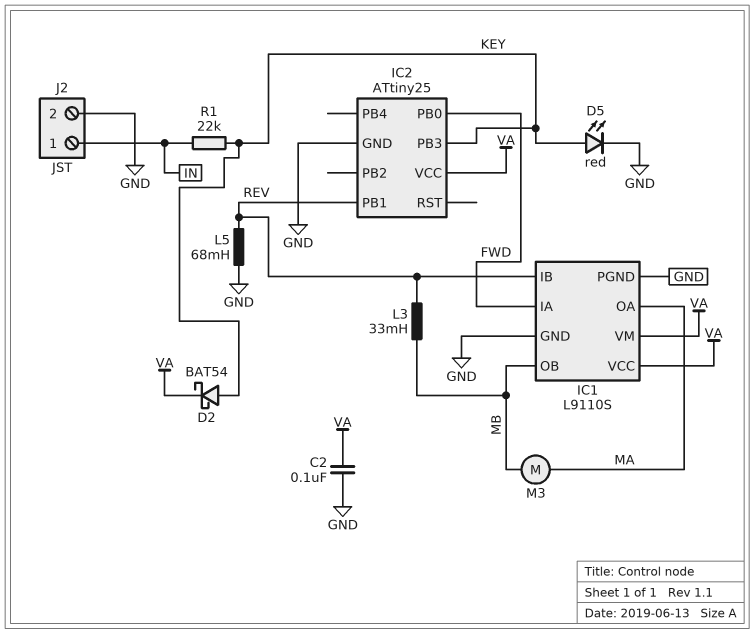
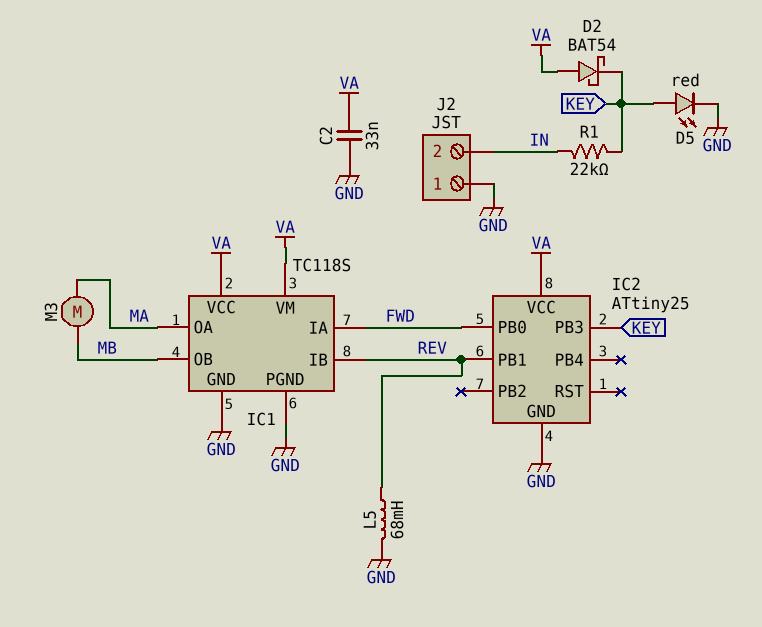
C2: 100nF (GND, VA) -> 33nF (GND, VA)
D2: schottky BAT54 (A KEY, K VA) -> schottky BAT54 (A VA, K KEY)
IC1: L9110S -> TC118S
J2 pin 1: IN -> GND
J2 pin 2: GND -> IN
L3: 33mH (MB, REV) -> none

